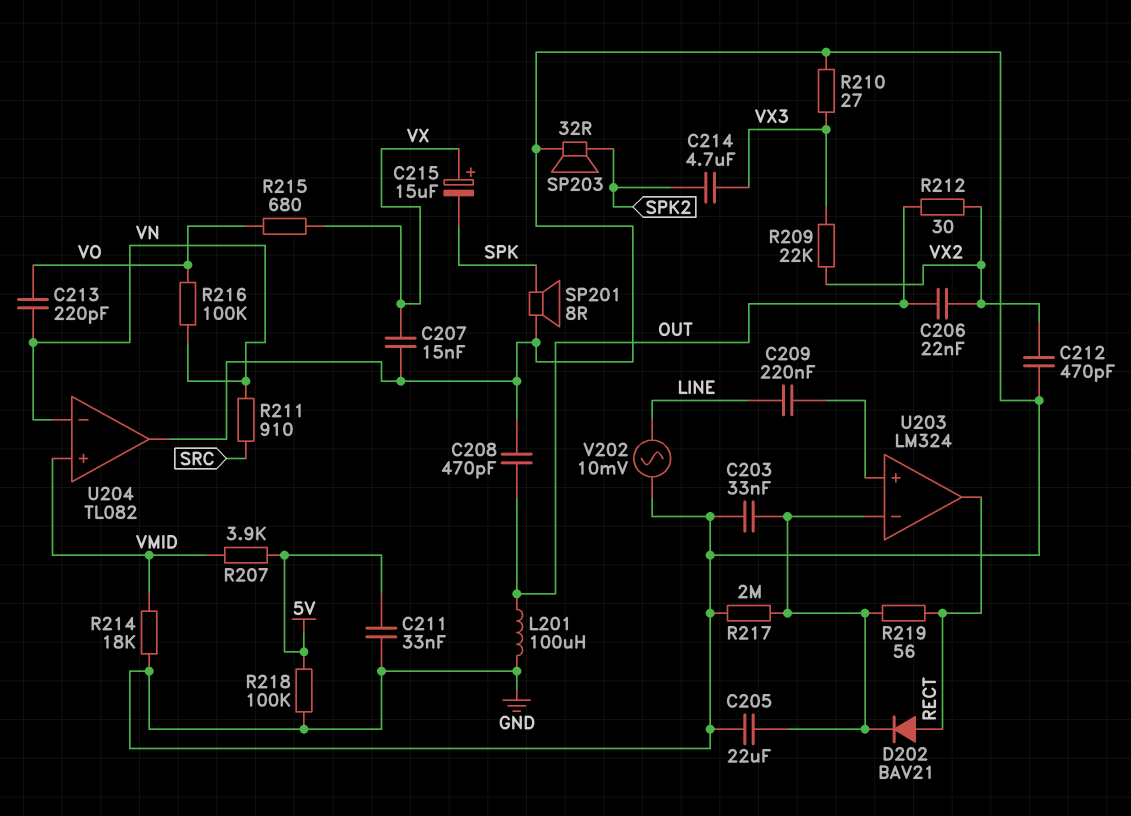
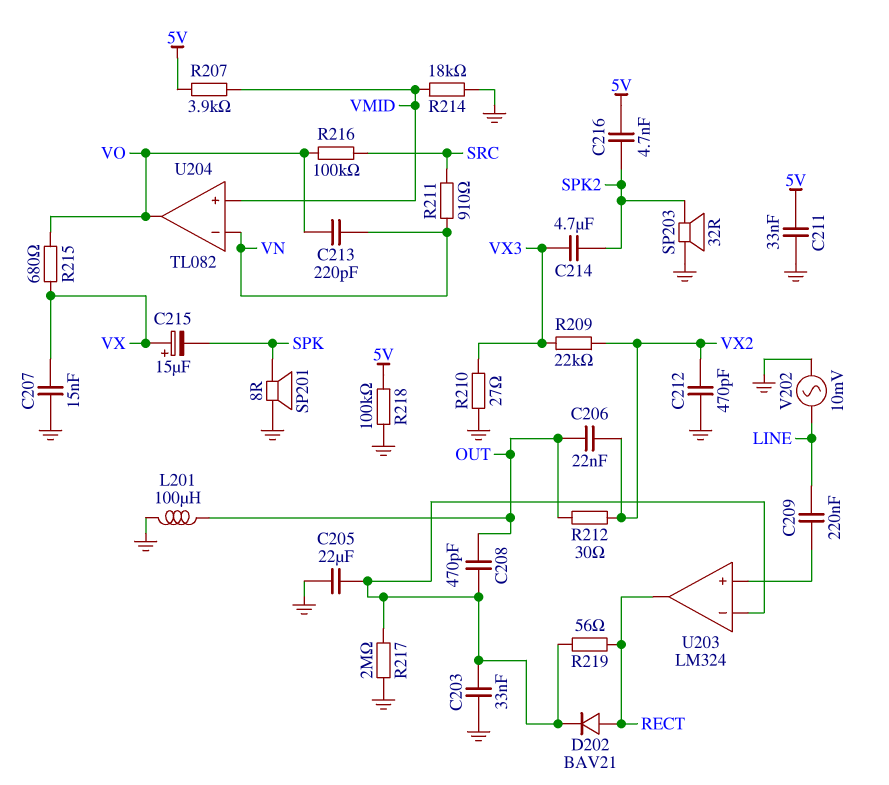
C208: 470pF (GND, OUT) -> 470pF (OUT, U203/in-)
C216: none -> 4.7nF (5V, SPK2)
R216: 100k (VN, VO) -> 100k (SRC, VO)
U204 pin out: GND -> VO

